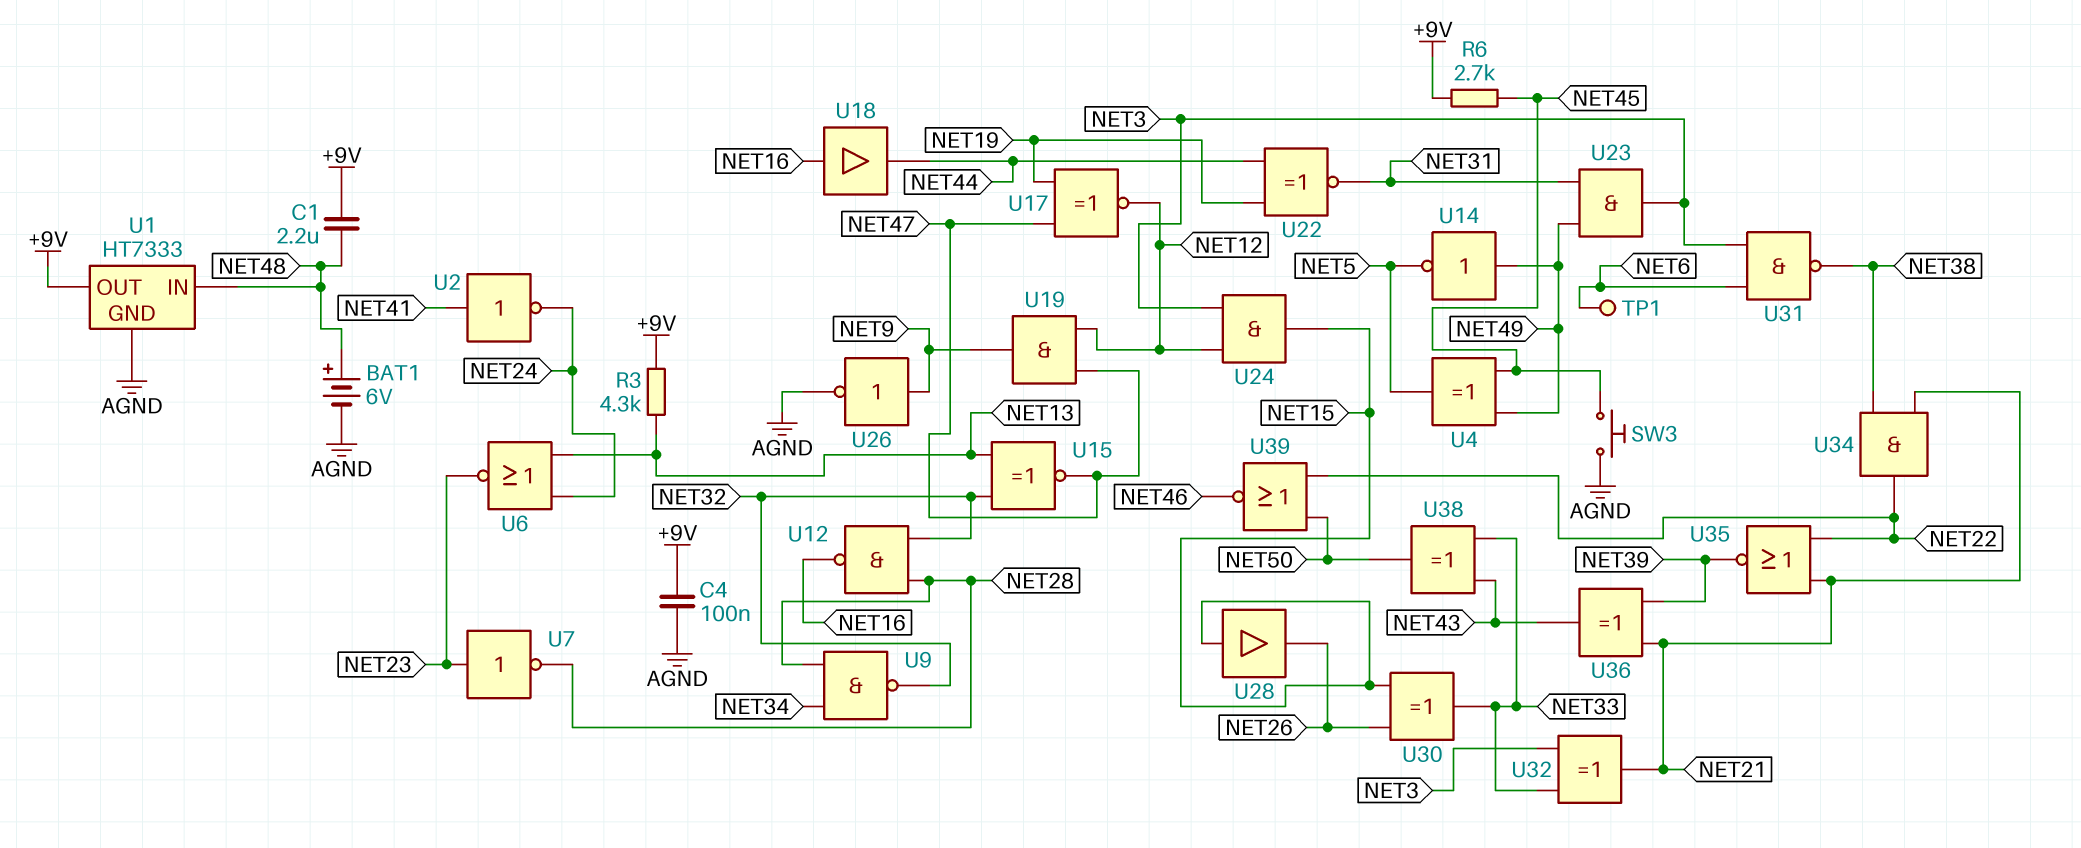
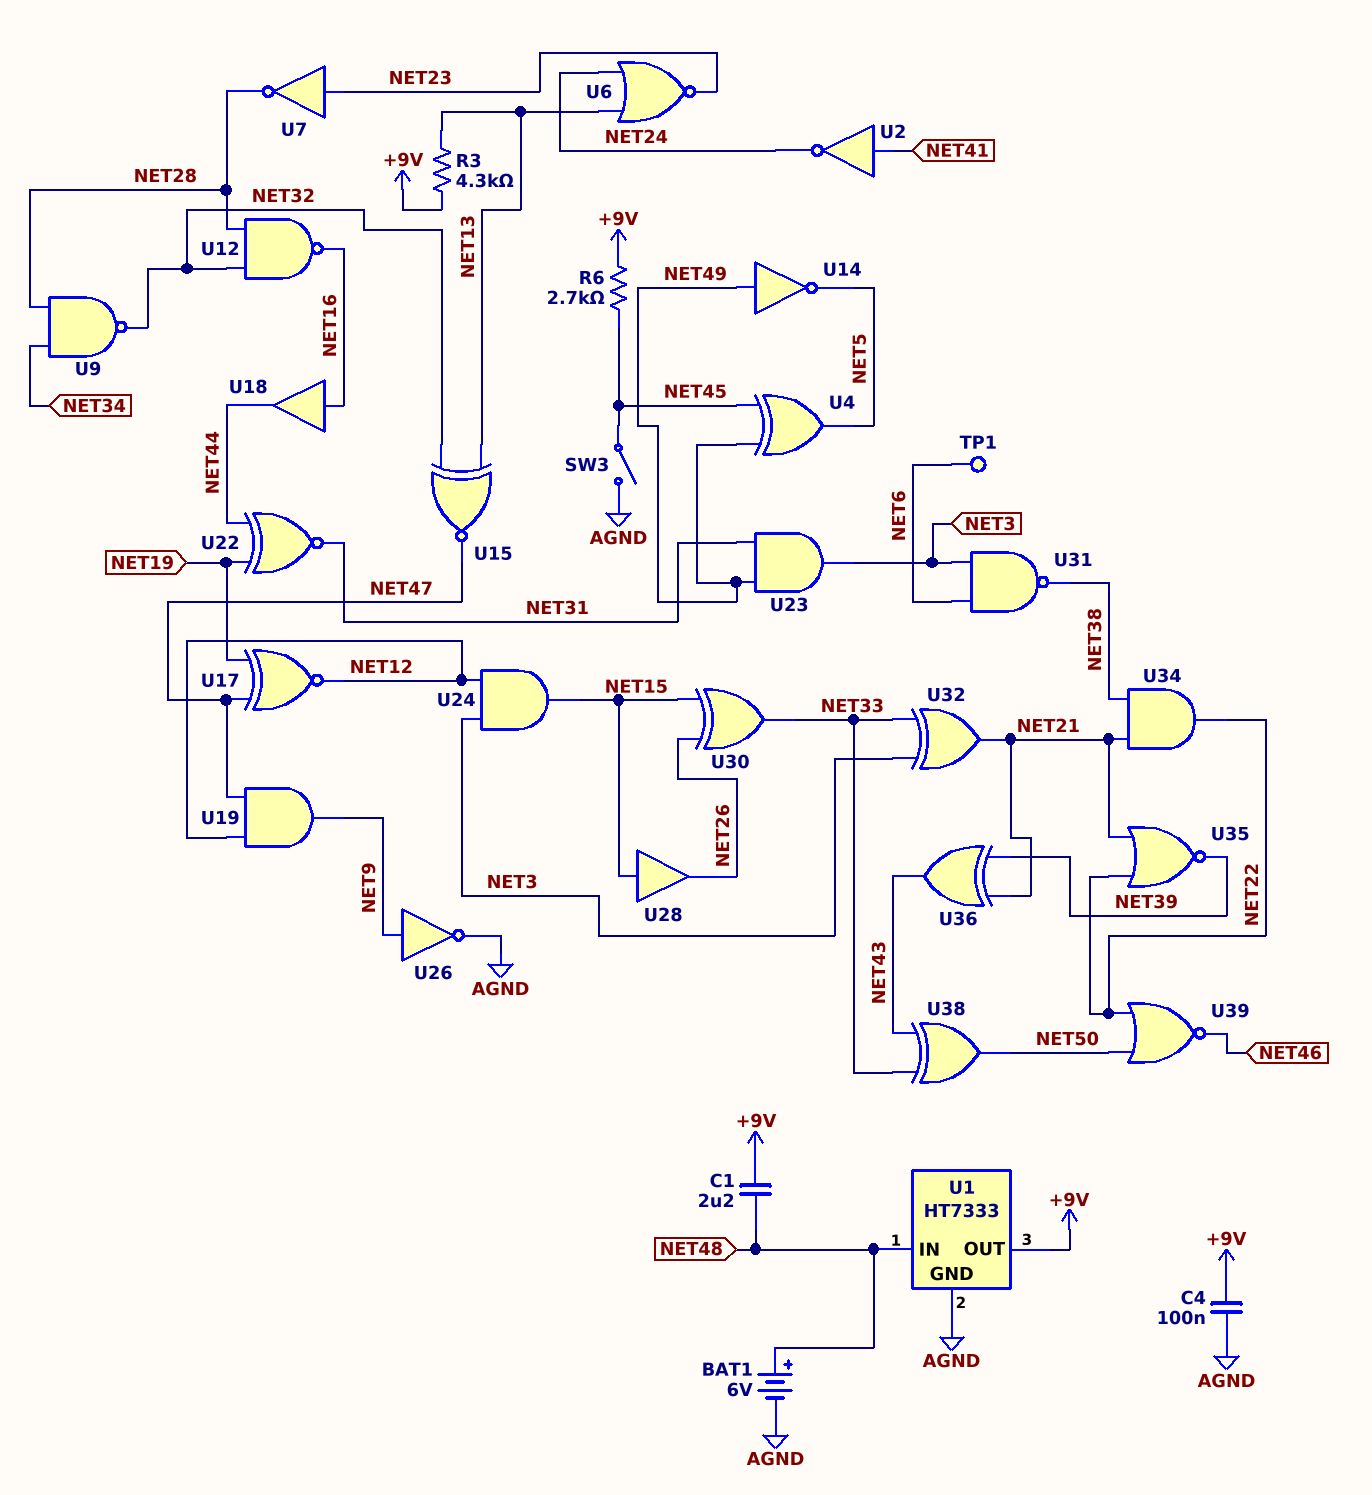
SW3: button (AGND, NET45) -> switch (AGND, NET45)

